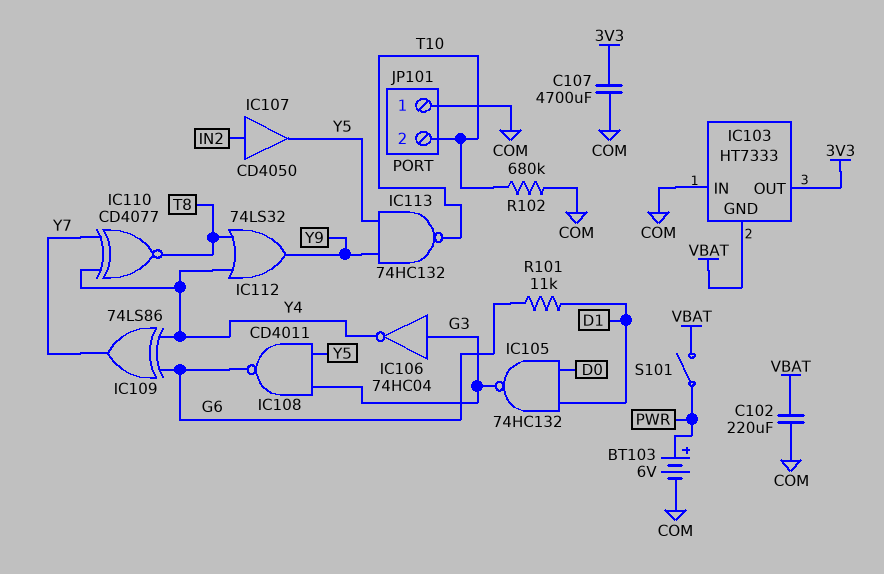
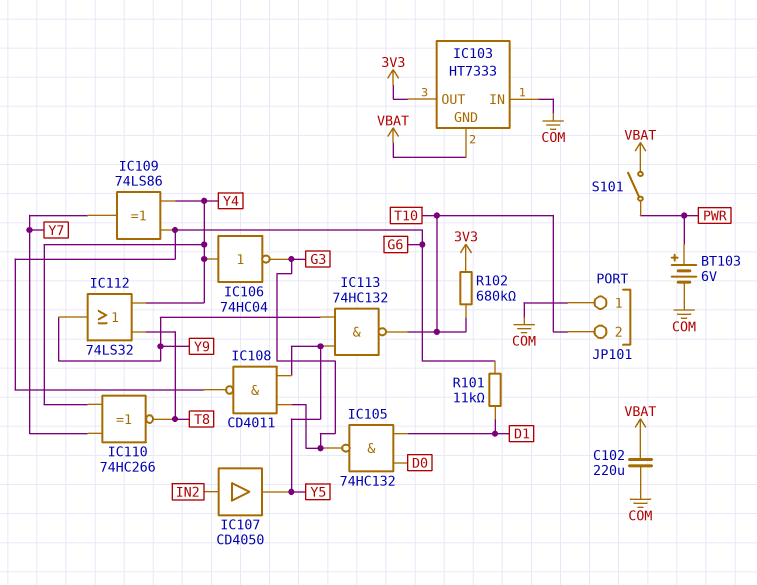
C107: 4700uF (3V3, COM) -> none
IC106: NOT 74HC04 (in G3, out Y4) -> NOT 74HC04 (in Y4, out G3)
IC110: XNOR CD4077 (in Y4, in Y7, out T8) -> XNOR 74HC266 (in Y4, in Y7, out T8)
R102: 680k (COM, T10) -> 680k (3V3, T10)

